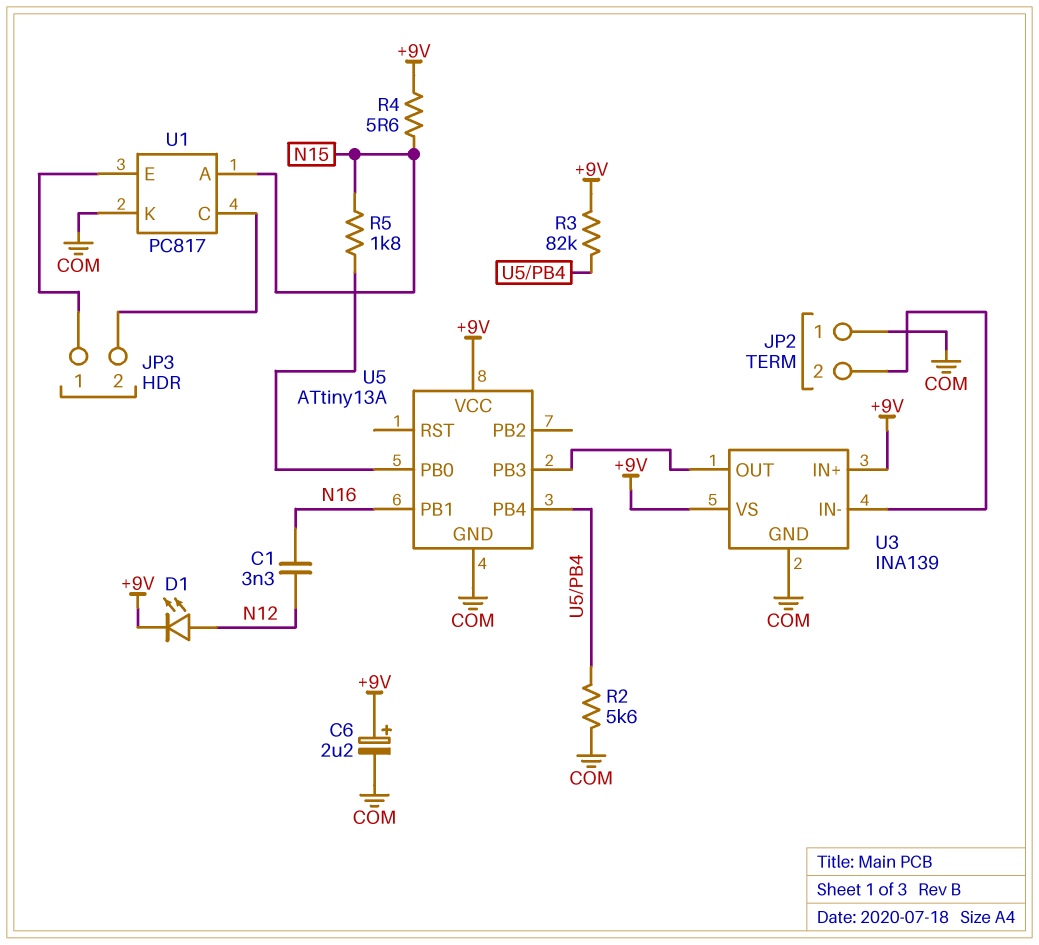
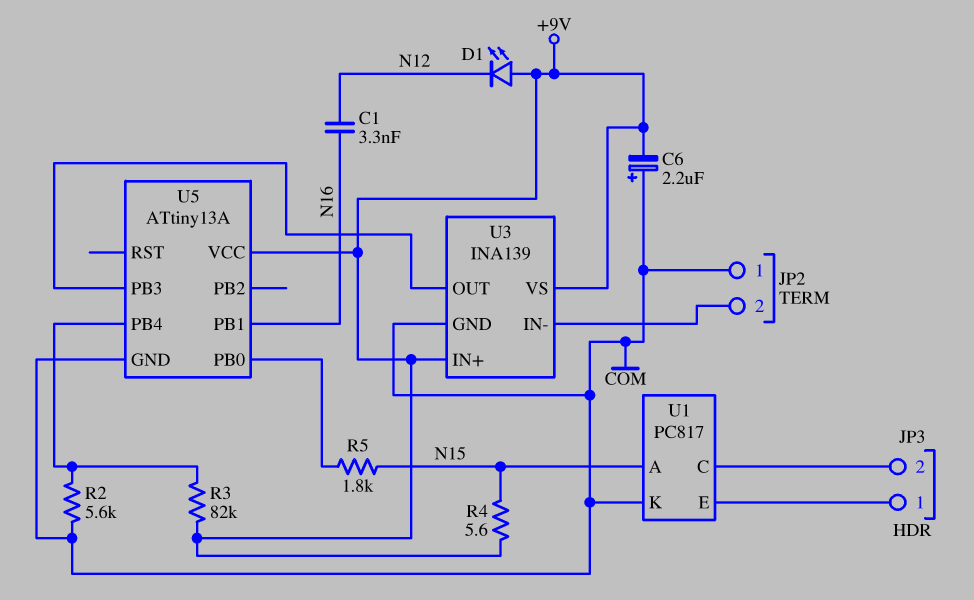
C6: 2.2uF (plus +9V, minus COM) -> 2.2uF (plus COM, minus +9V)
D1: LED (A N12, K +9V) -> LED (A +9V, K N12)

